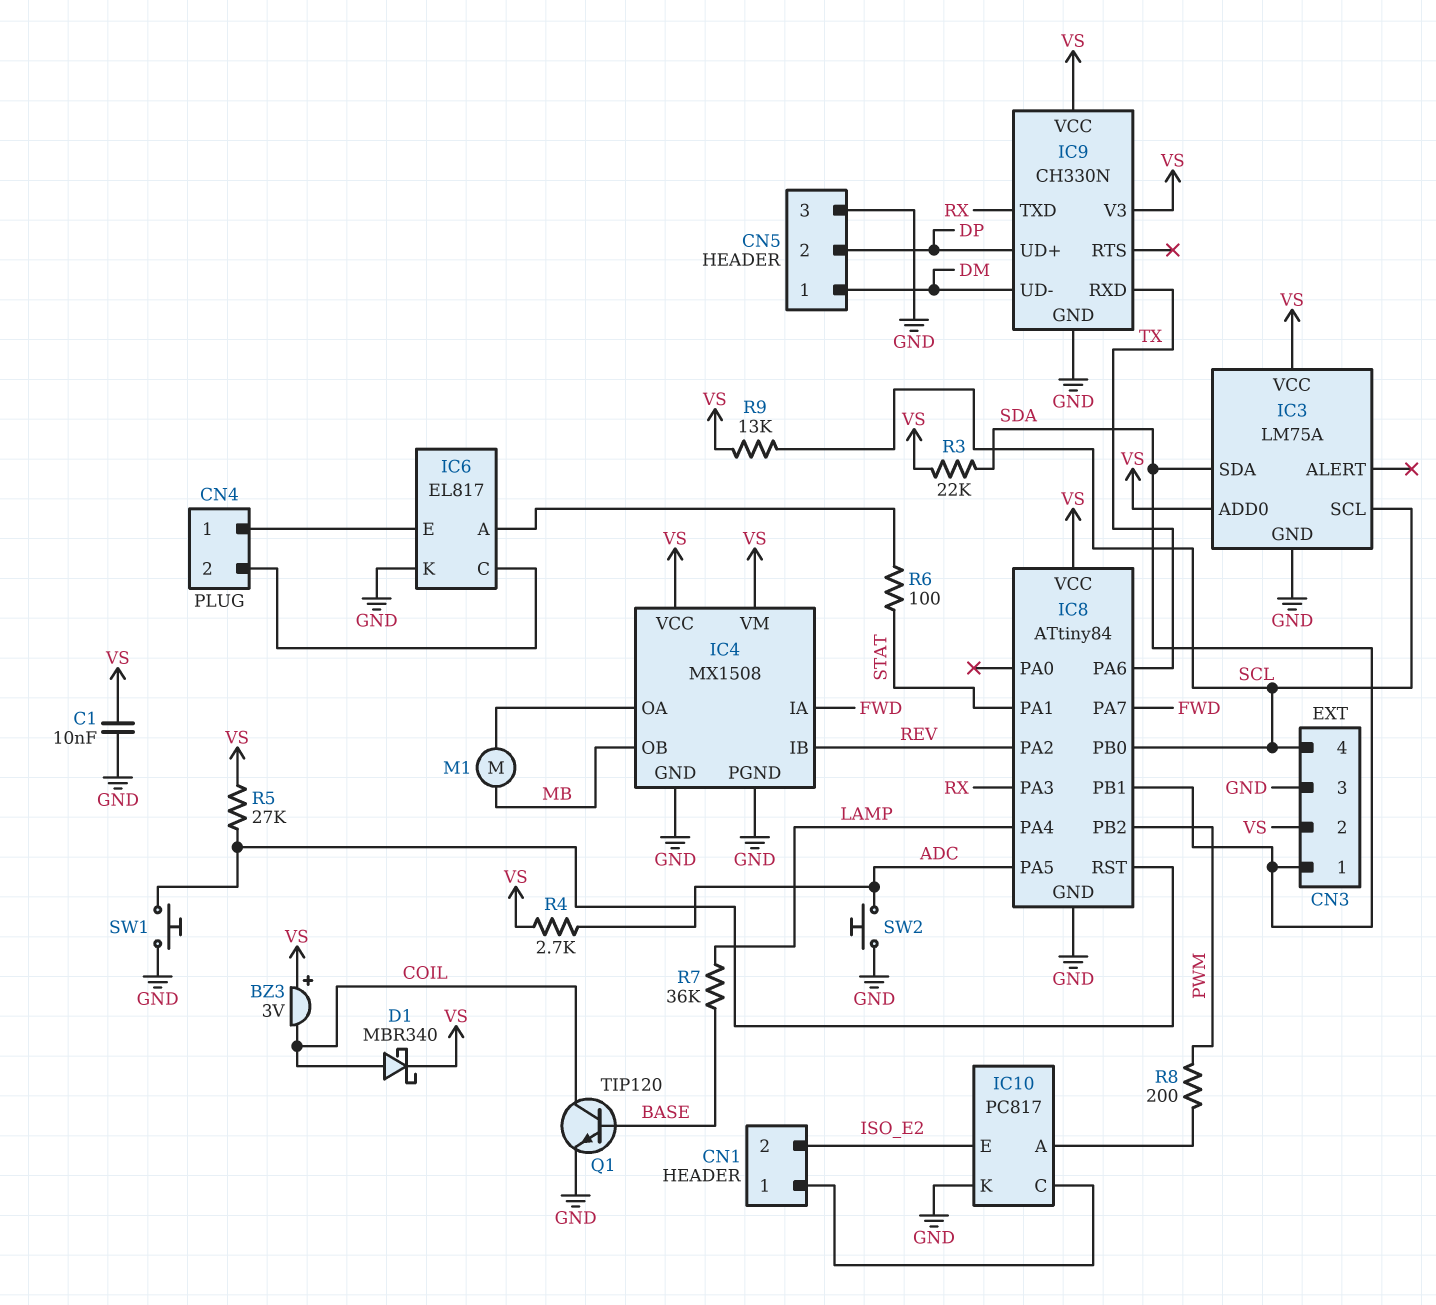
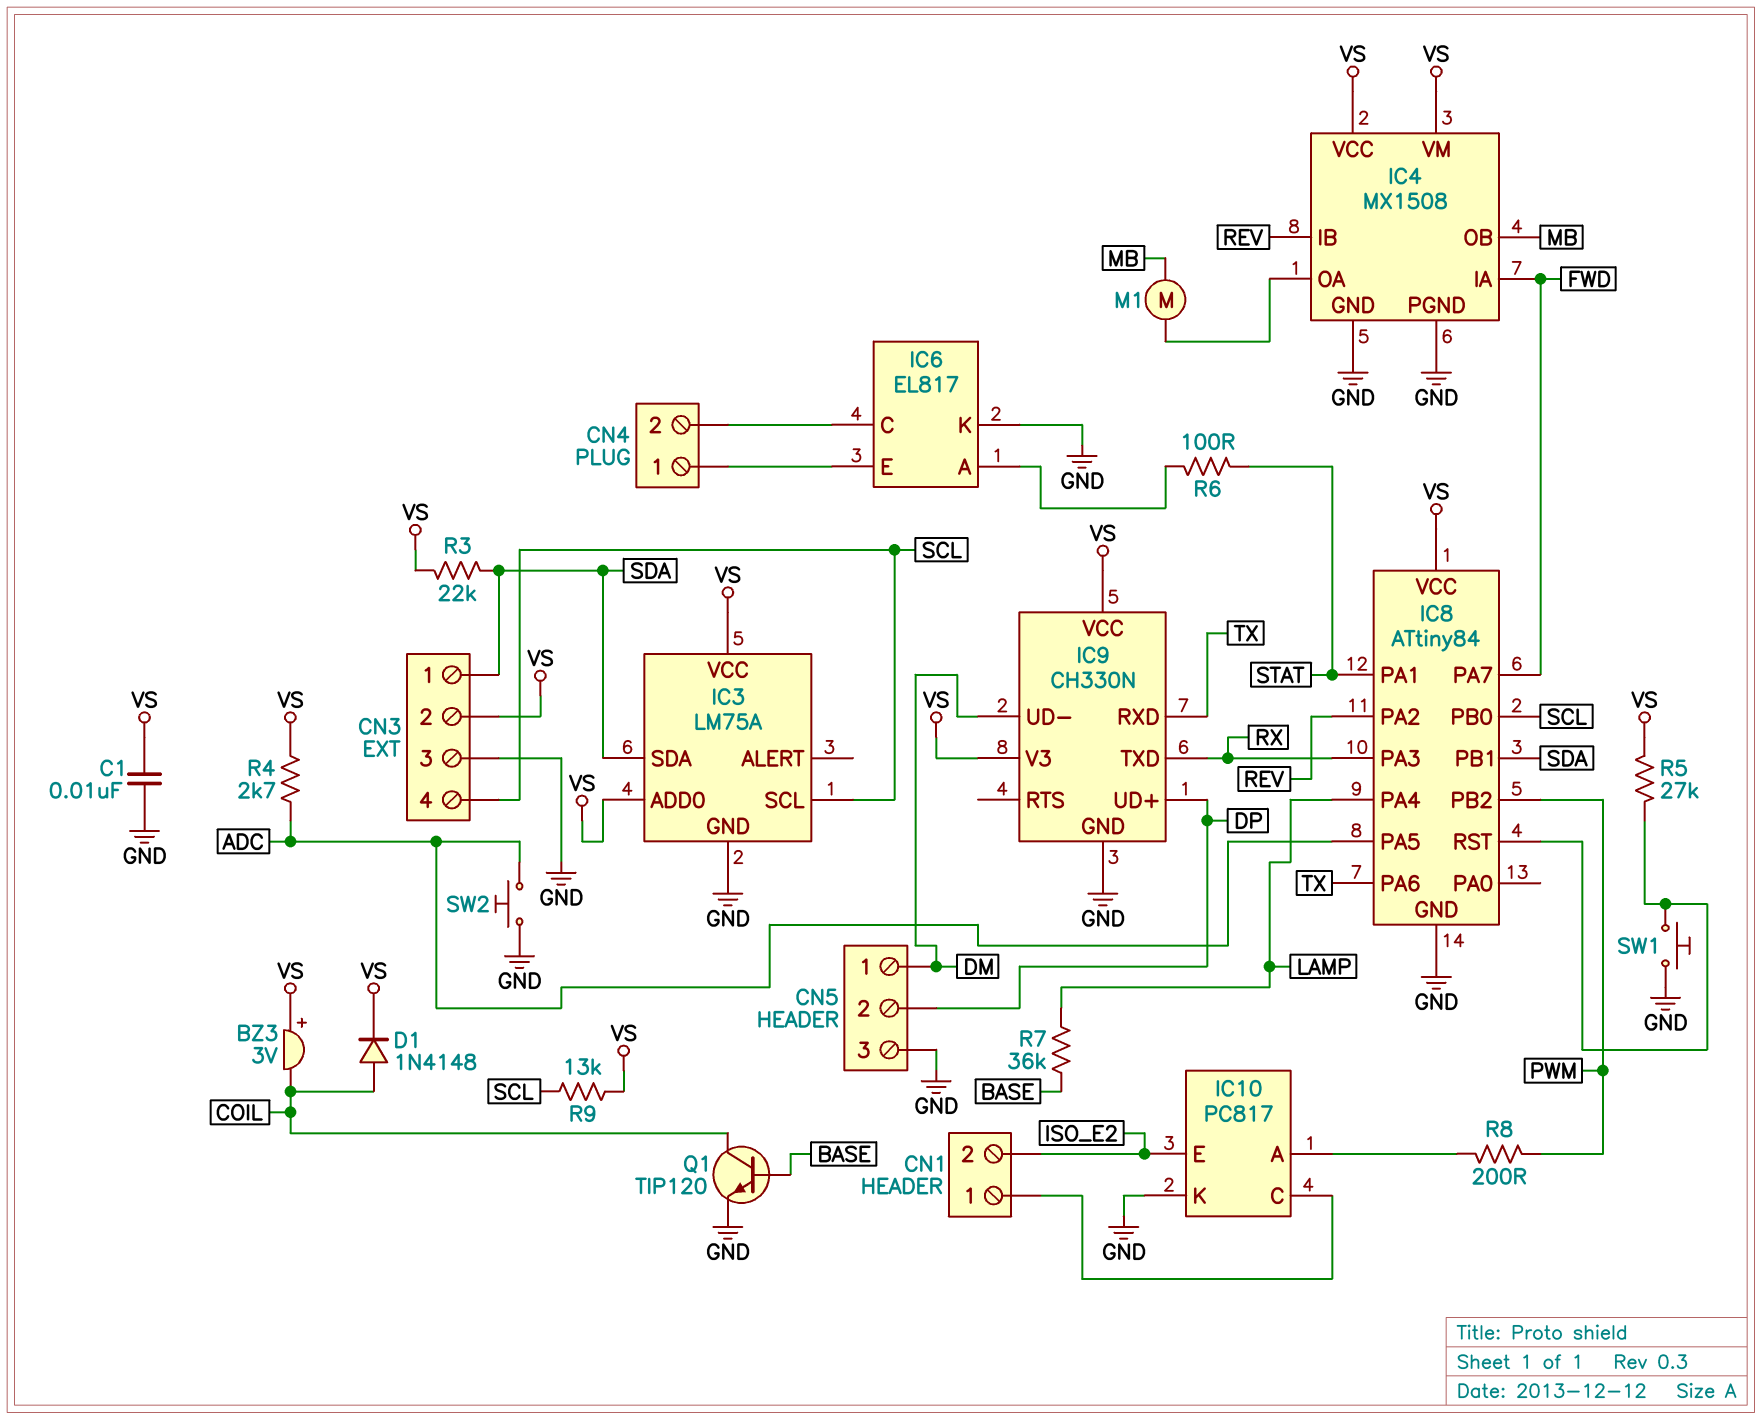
D1: schottky MBR340 (A COIL, K VS) -> diode 1N4148 (A COIL, K VS)

